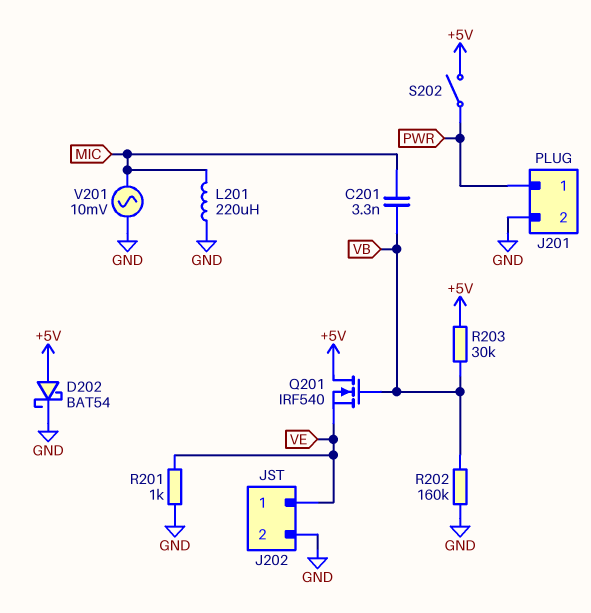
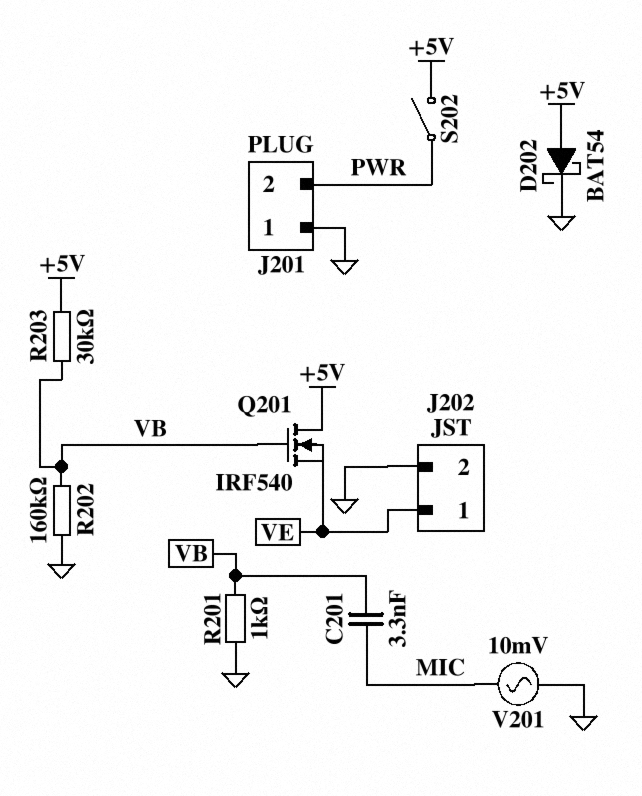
J201 pin 1: PWR -> GND
J201 pin 2: GND -> PWR
L201: 220uH (GND, MIC) -> none
R201: 1k (GND, VE) -> 1k (GND, VB)

